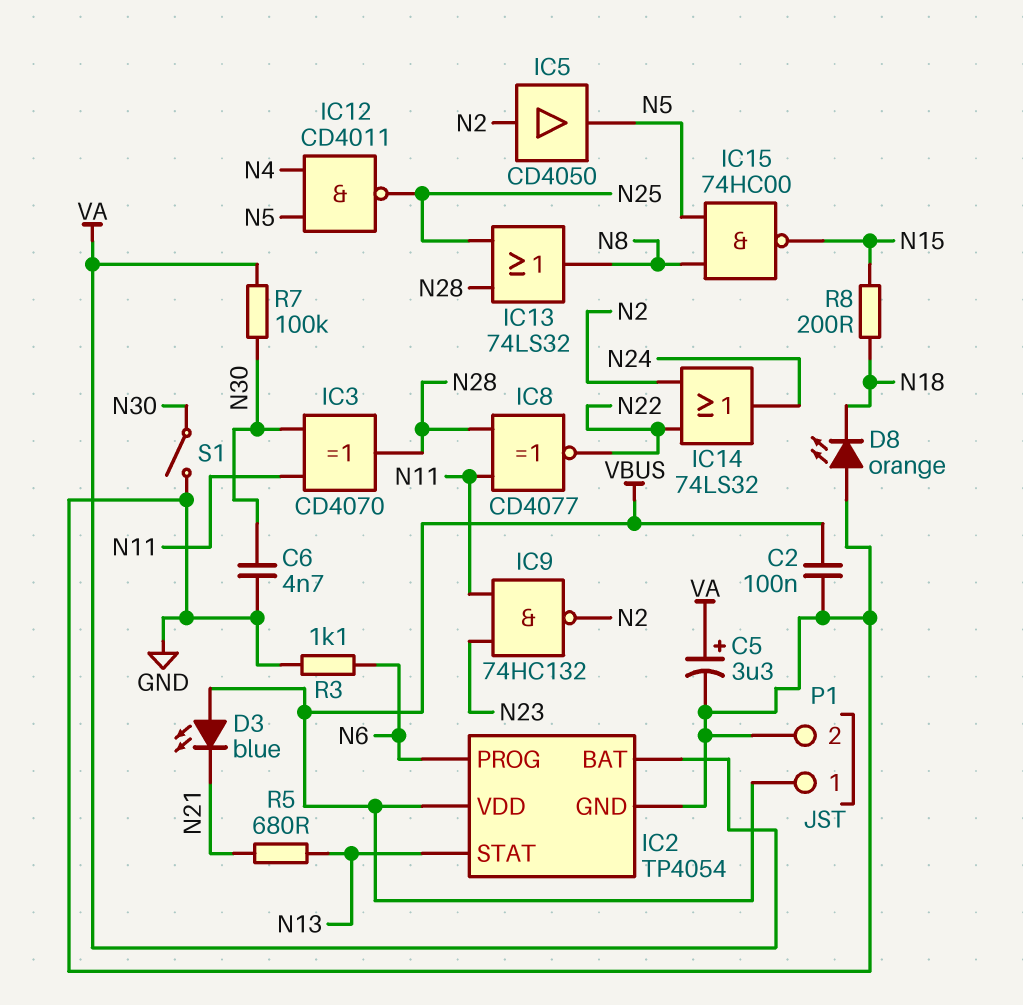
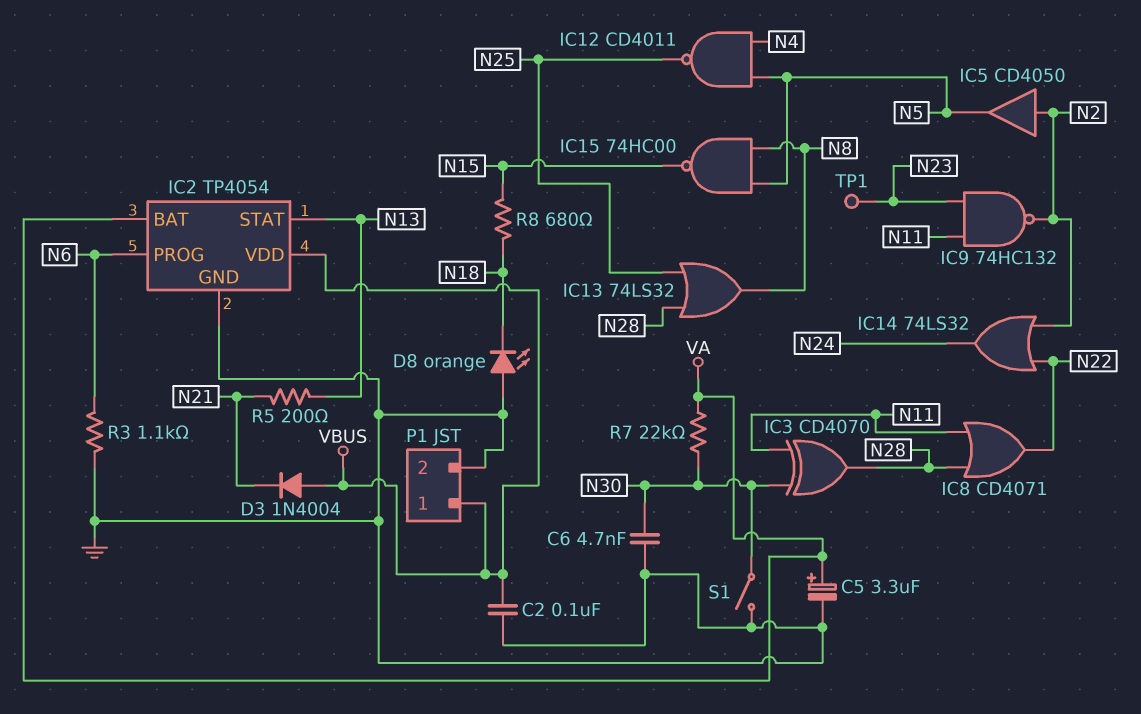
D3: LED blue (A VBUS, K N21) -> diode 1N4004 (A VBUS, K N21)
IC8: XNOR CD4077 (in N11, in N28, out N22) -> OR CD4071 (in N11, in N28, out N22)
R5: 680 (N13, N21) -> 200 (N13, N21)
R7: 100k (N30, VA) -> 22k (N30, VA)
R8: 200 (N15, N18) -> 680 (N15, N18)
TP1: none -> test point (N23)

